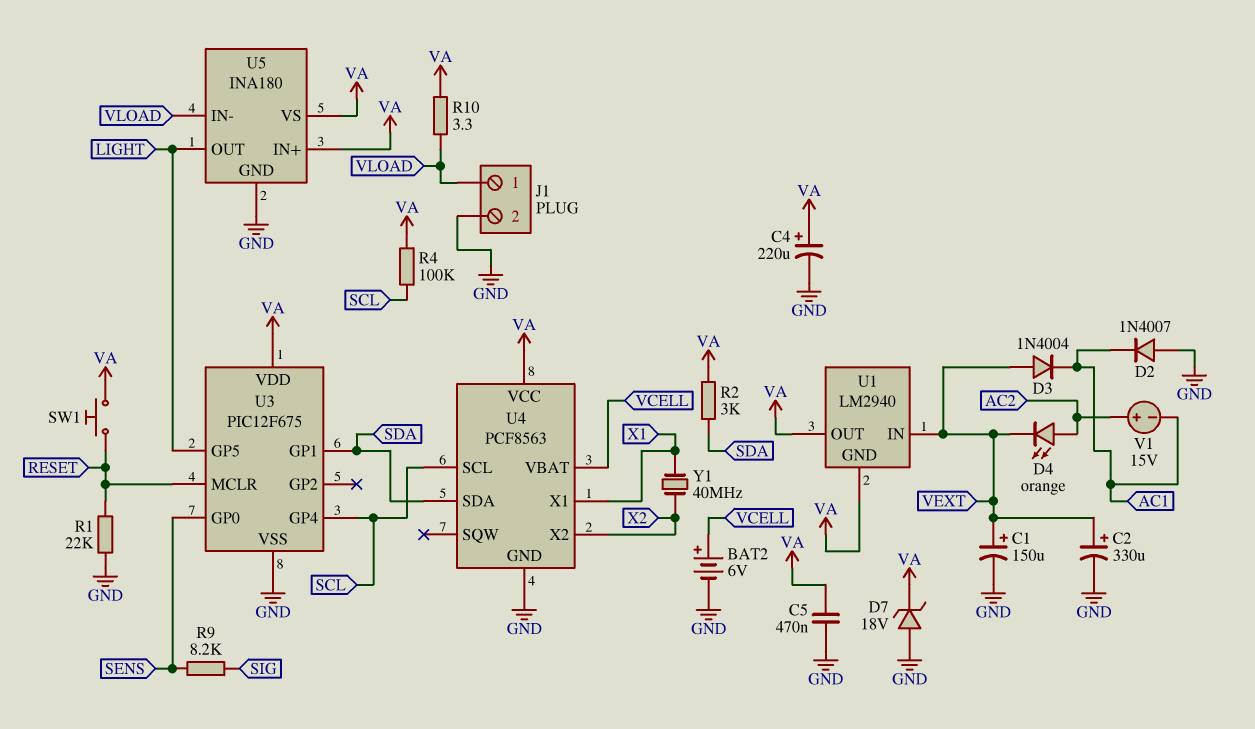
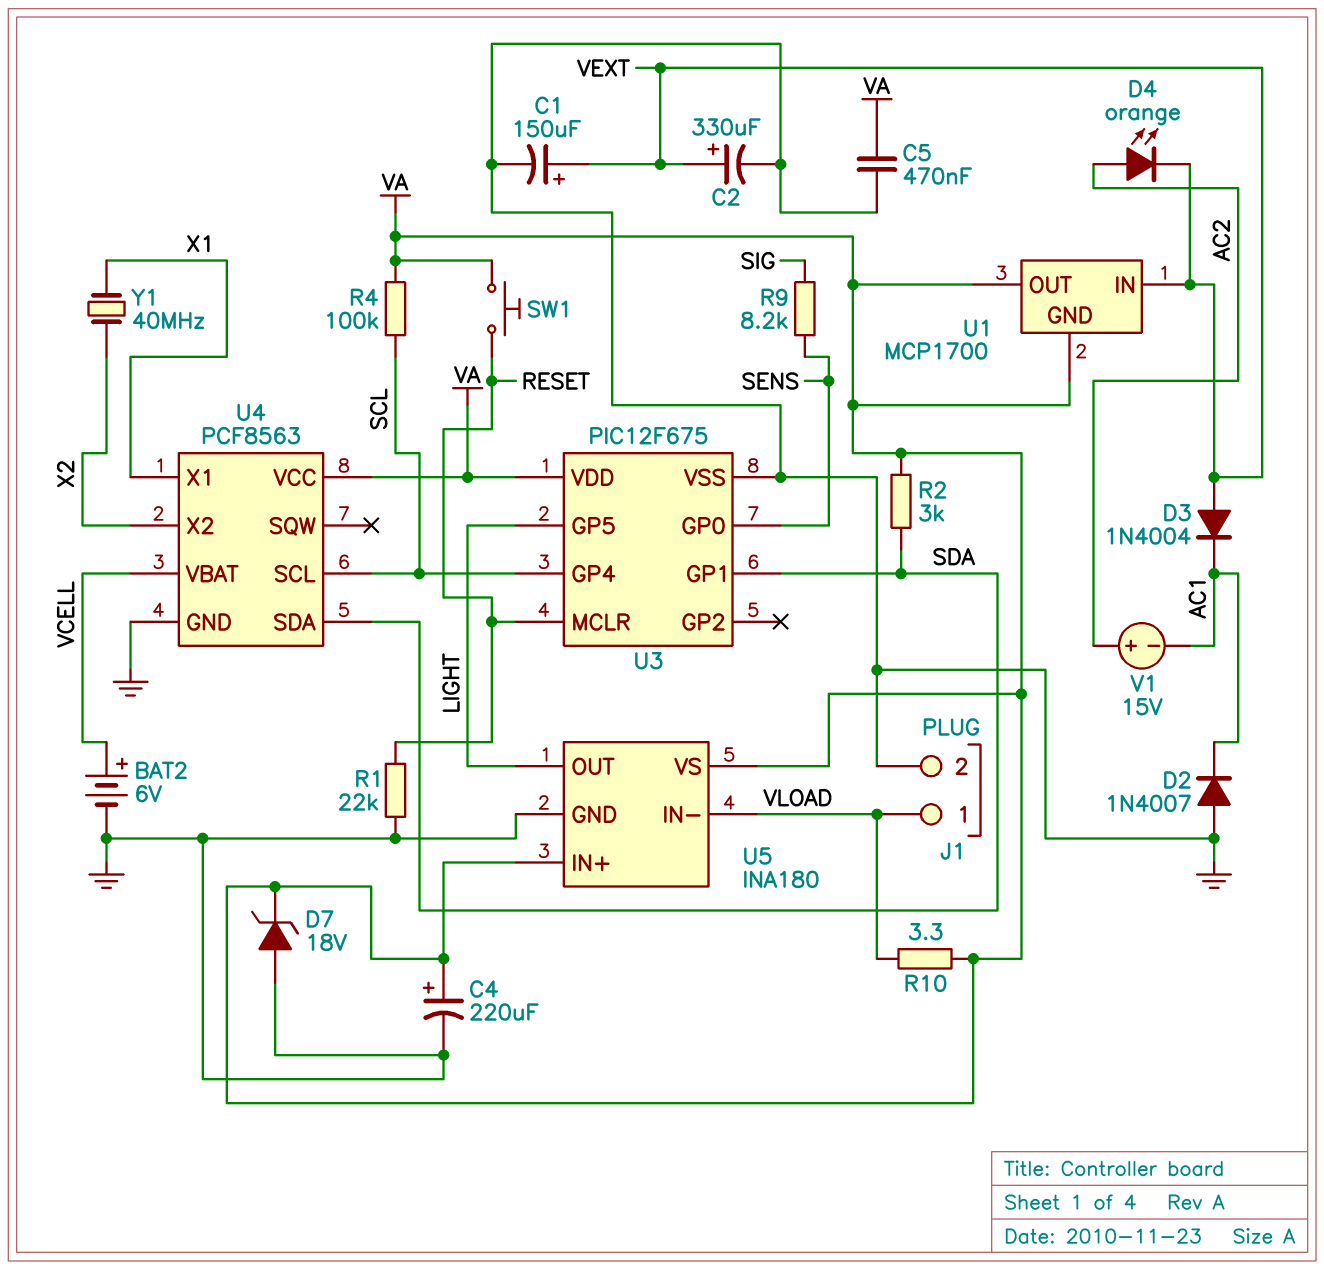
U1: LM2940 -> MCP1700

